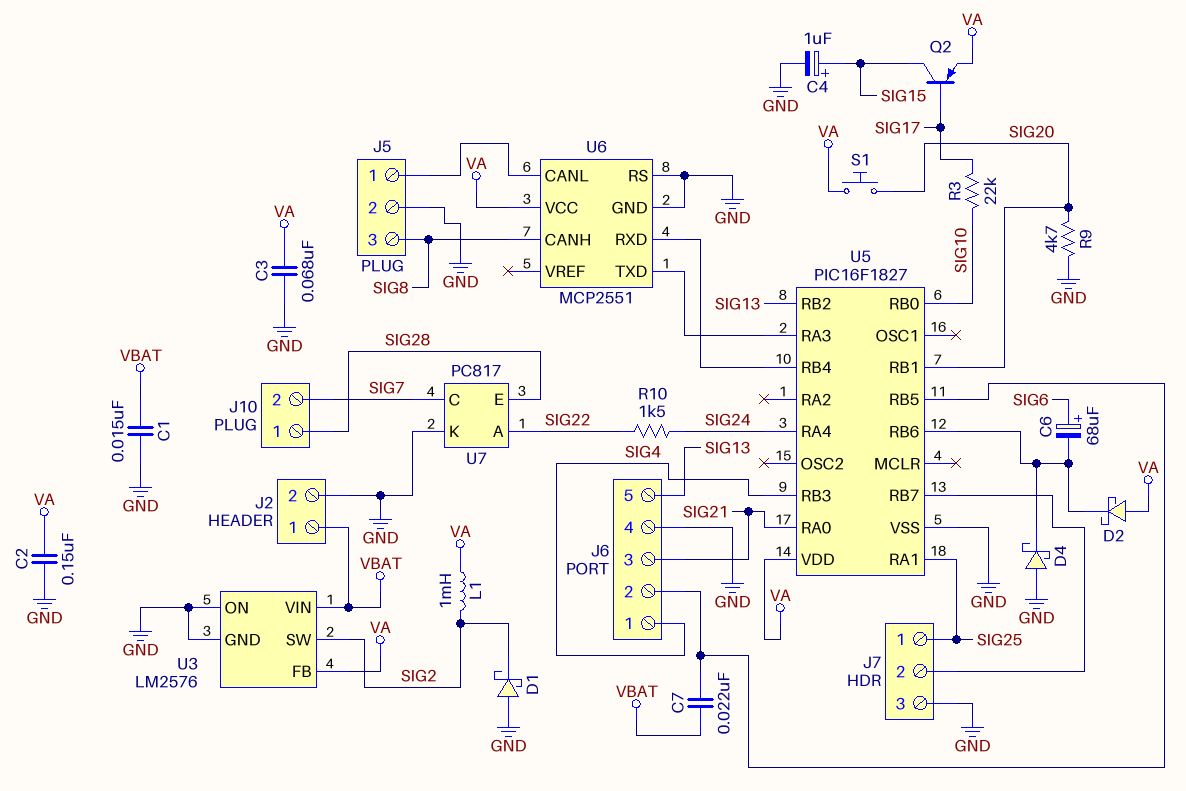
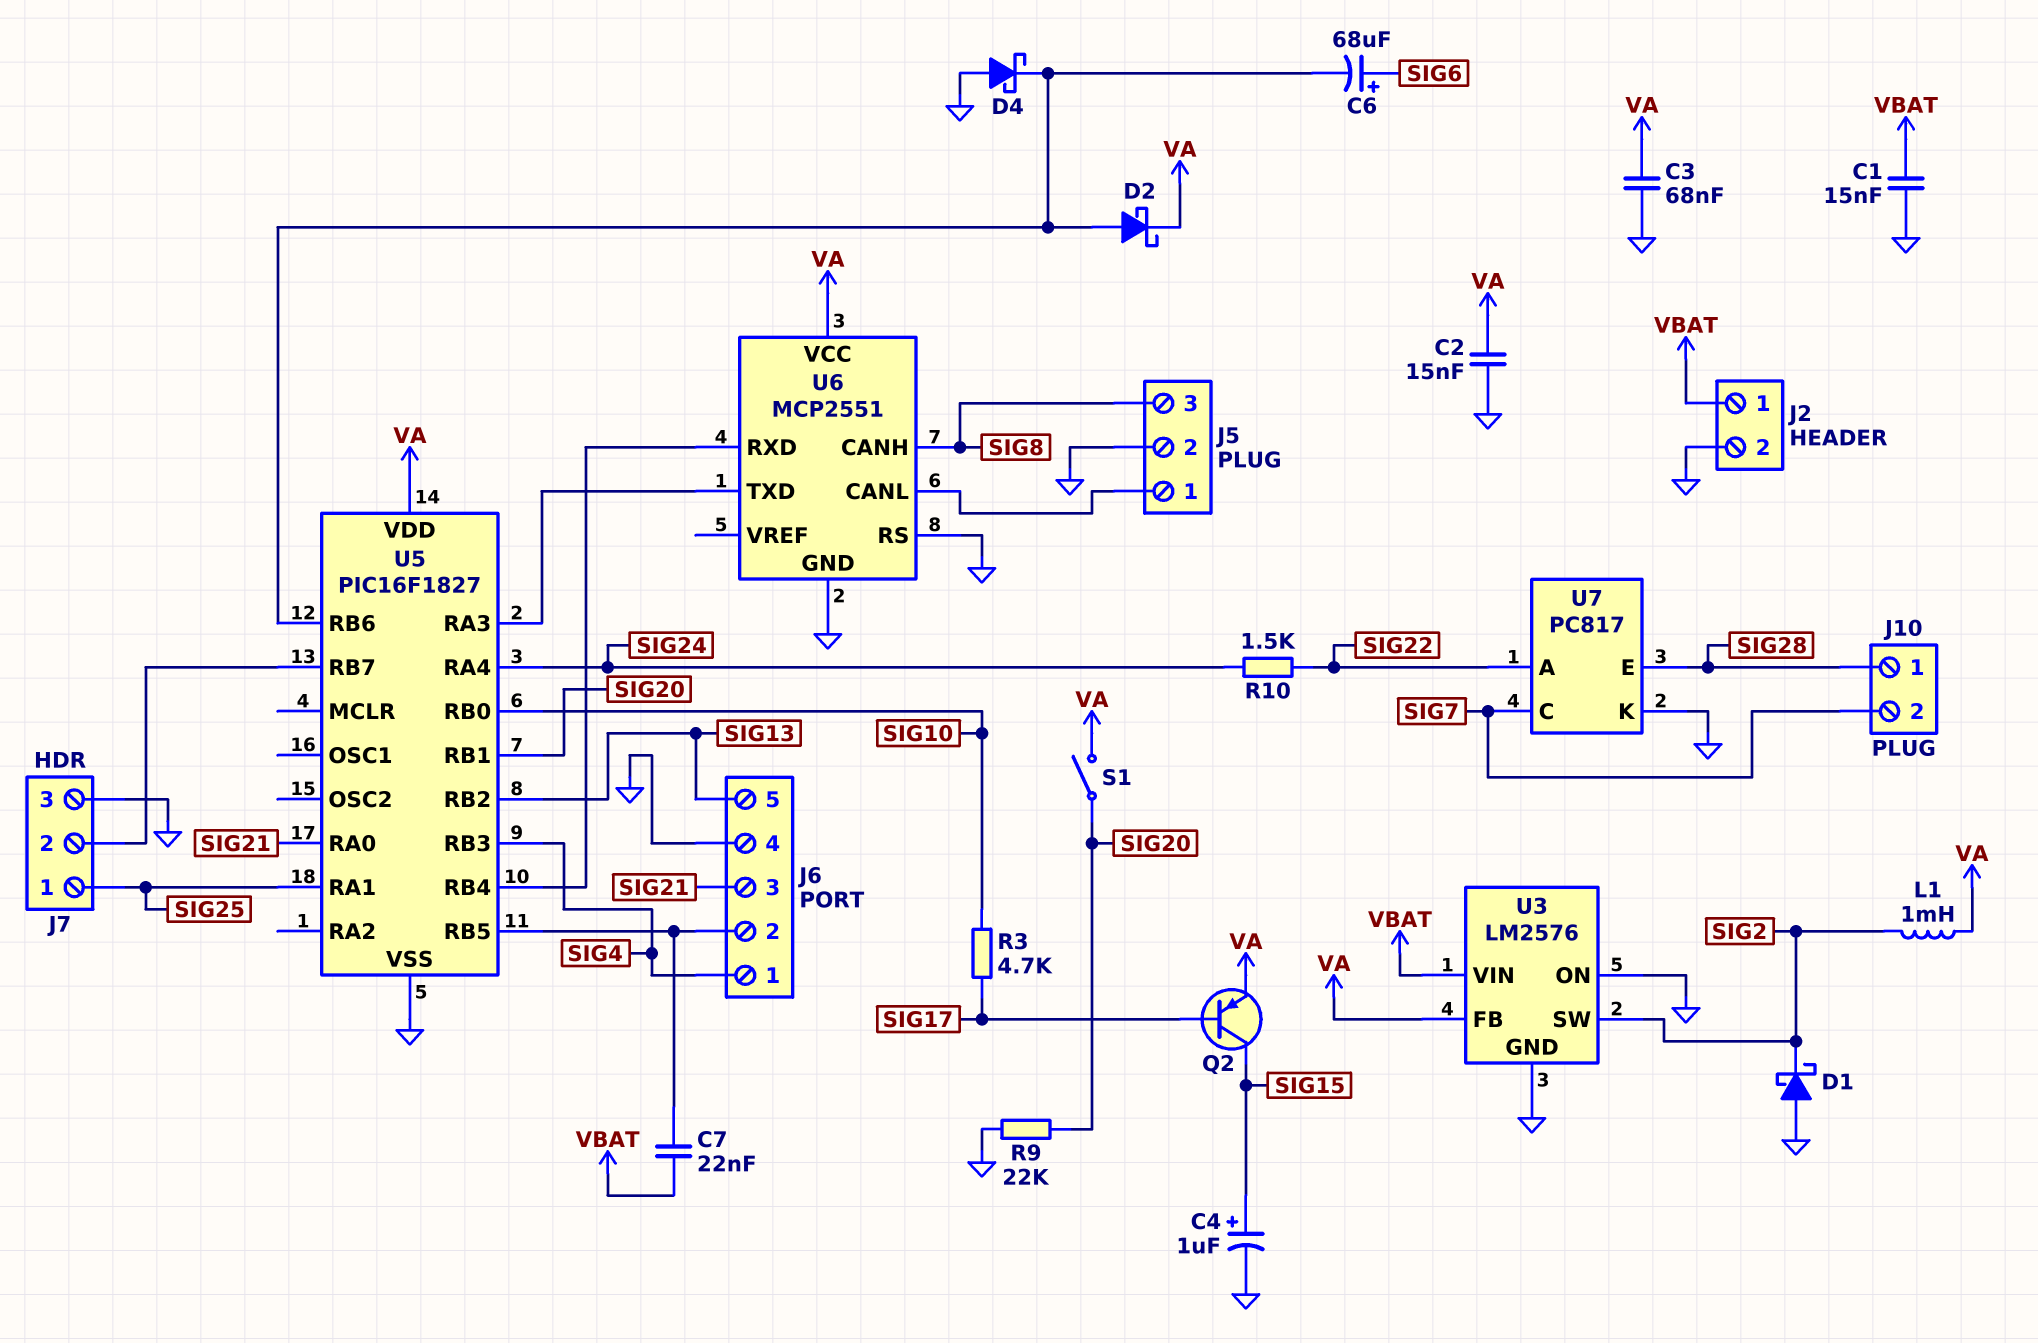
C2: 150nF (GND, VA) -> 15nF (GND, VA)
D2: schottky (A VA, K U5/RB6) -> schottky (A U5/RB6, K VA)
R3: 22k (SIG10, SIG17) -> 4.7k (SIG10, SIG17)
R9: 4.7k (GND, SIG20) -> 22k (GND, SIG20)
S1: button (SIG20, VA) -> switch (SIG20, VA)

